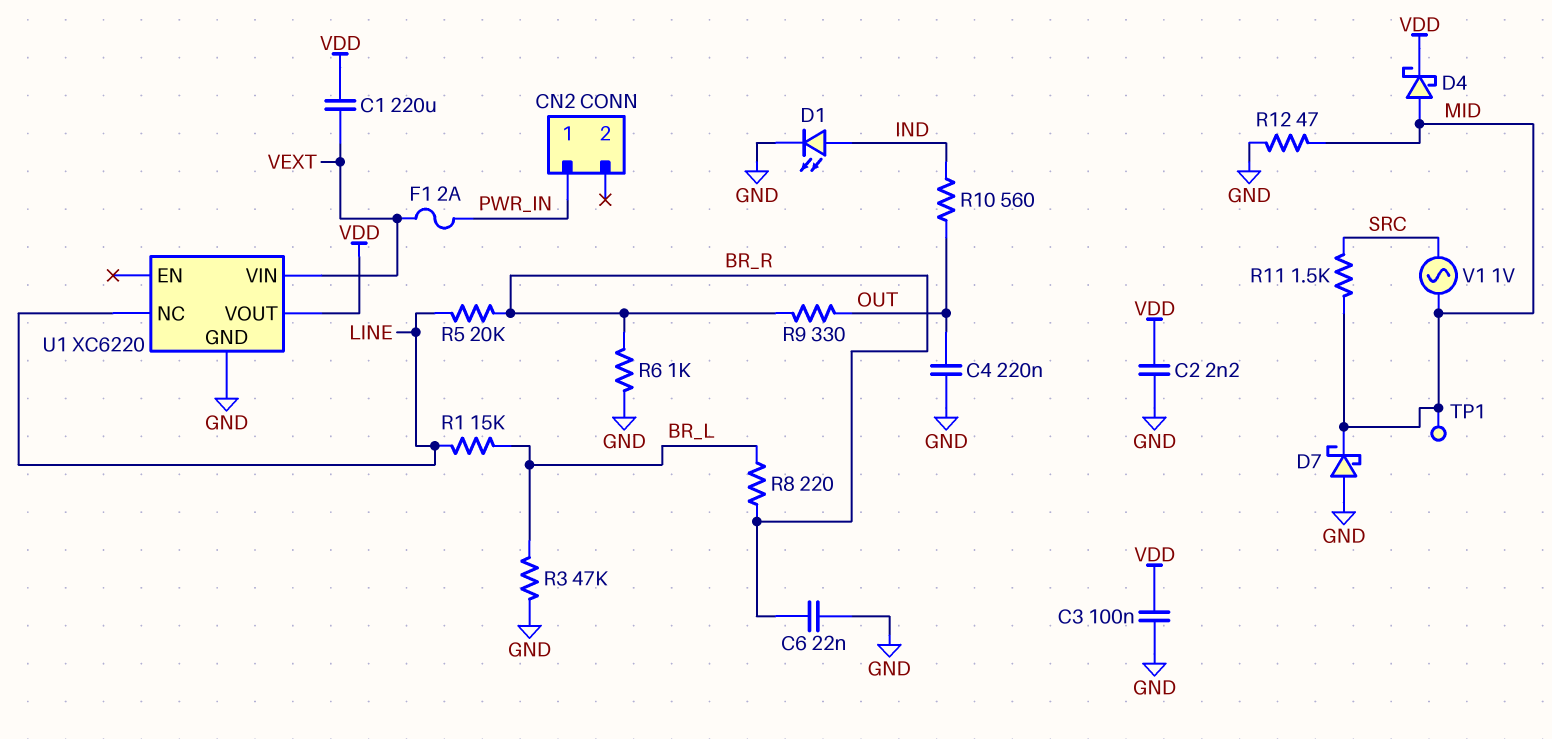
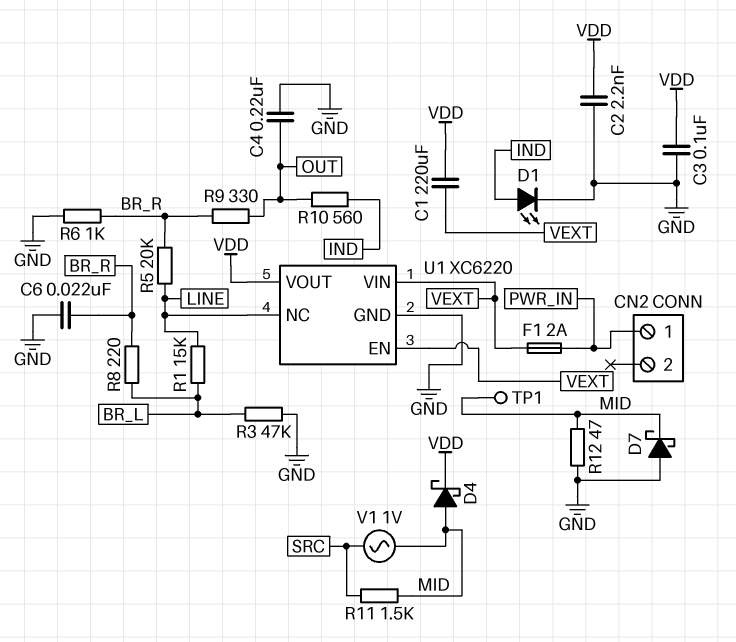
U1 pin EN: none -> VEXT

